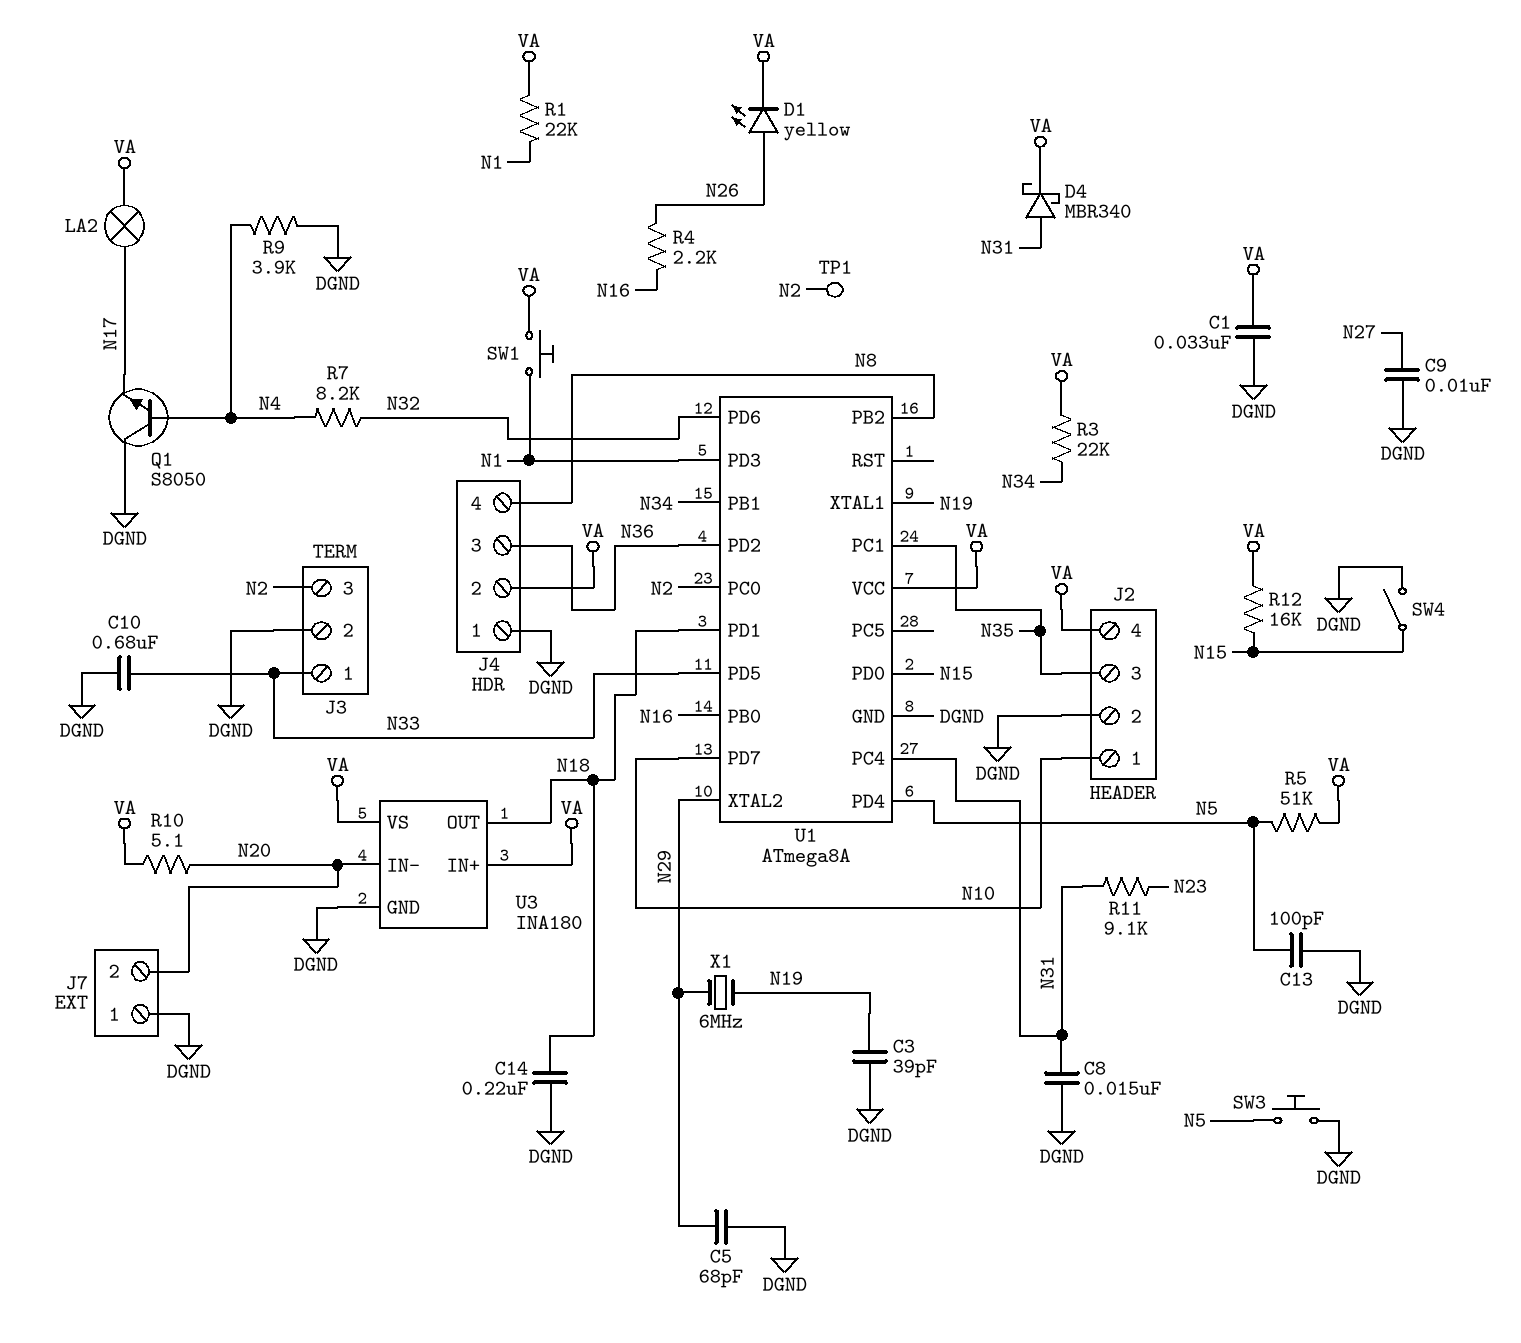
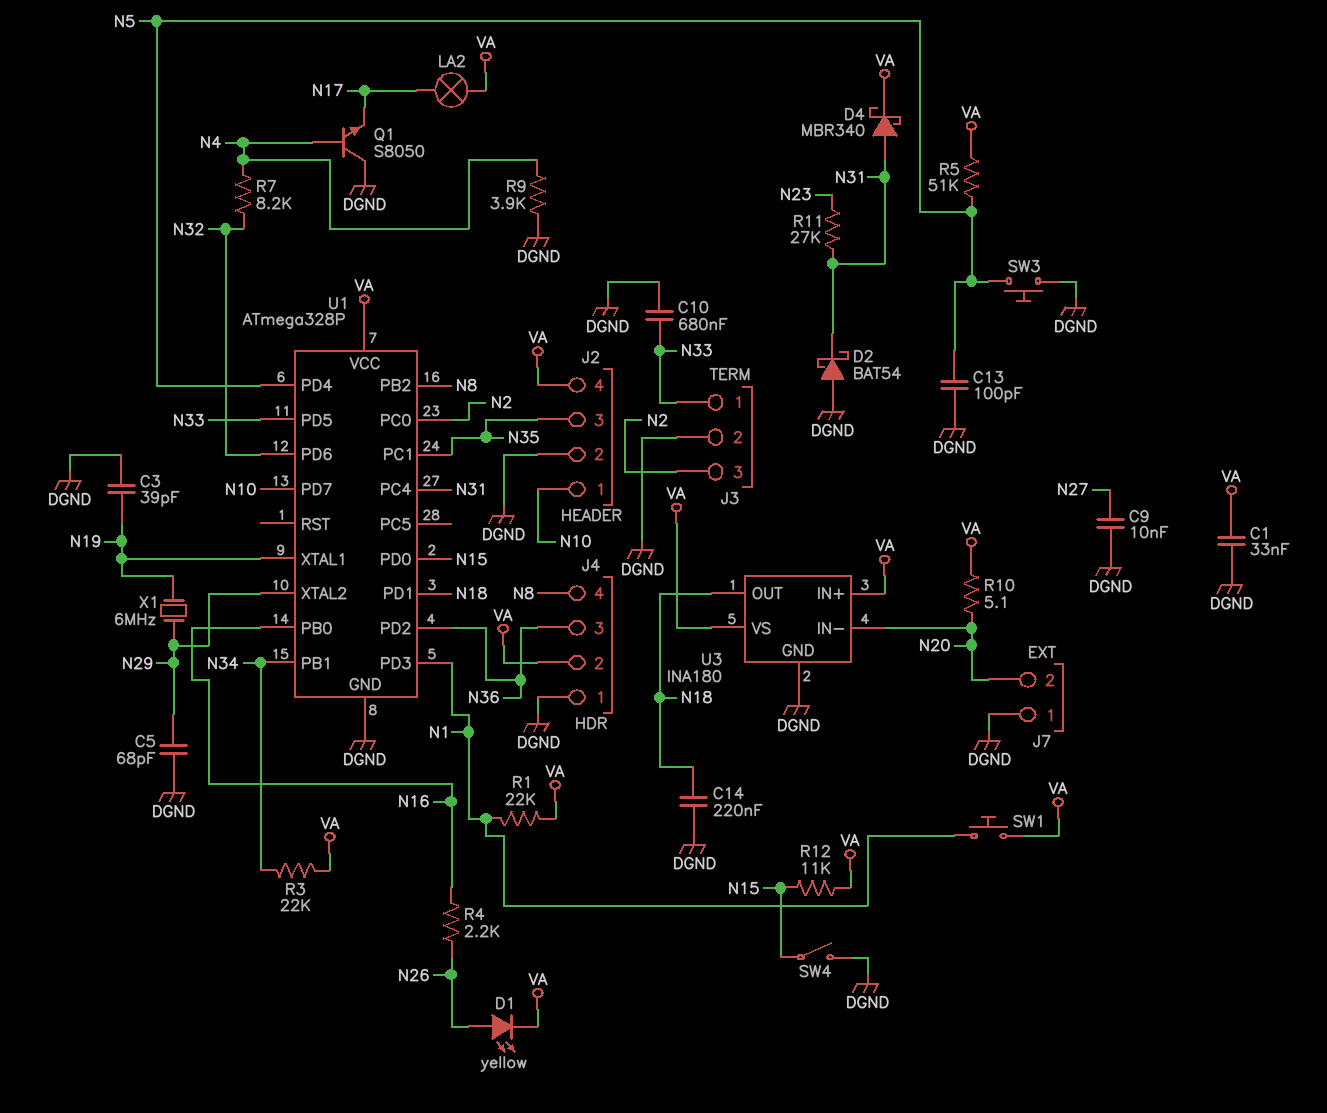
C8: 15nF (DGND, N31) -> none
D2: none -> schottky BAT54 (A DGND, K N31)
R11: 9.1k (N23, N31) -> 27k (N23, N31)
R12: 16k (N15, VA) -> 11k (N15, VA)
TP1: test point (N2) -> none
U1: ATmega8A -> ATmega328P

